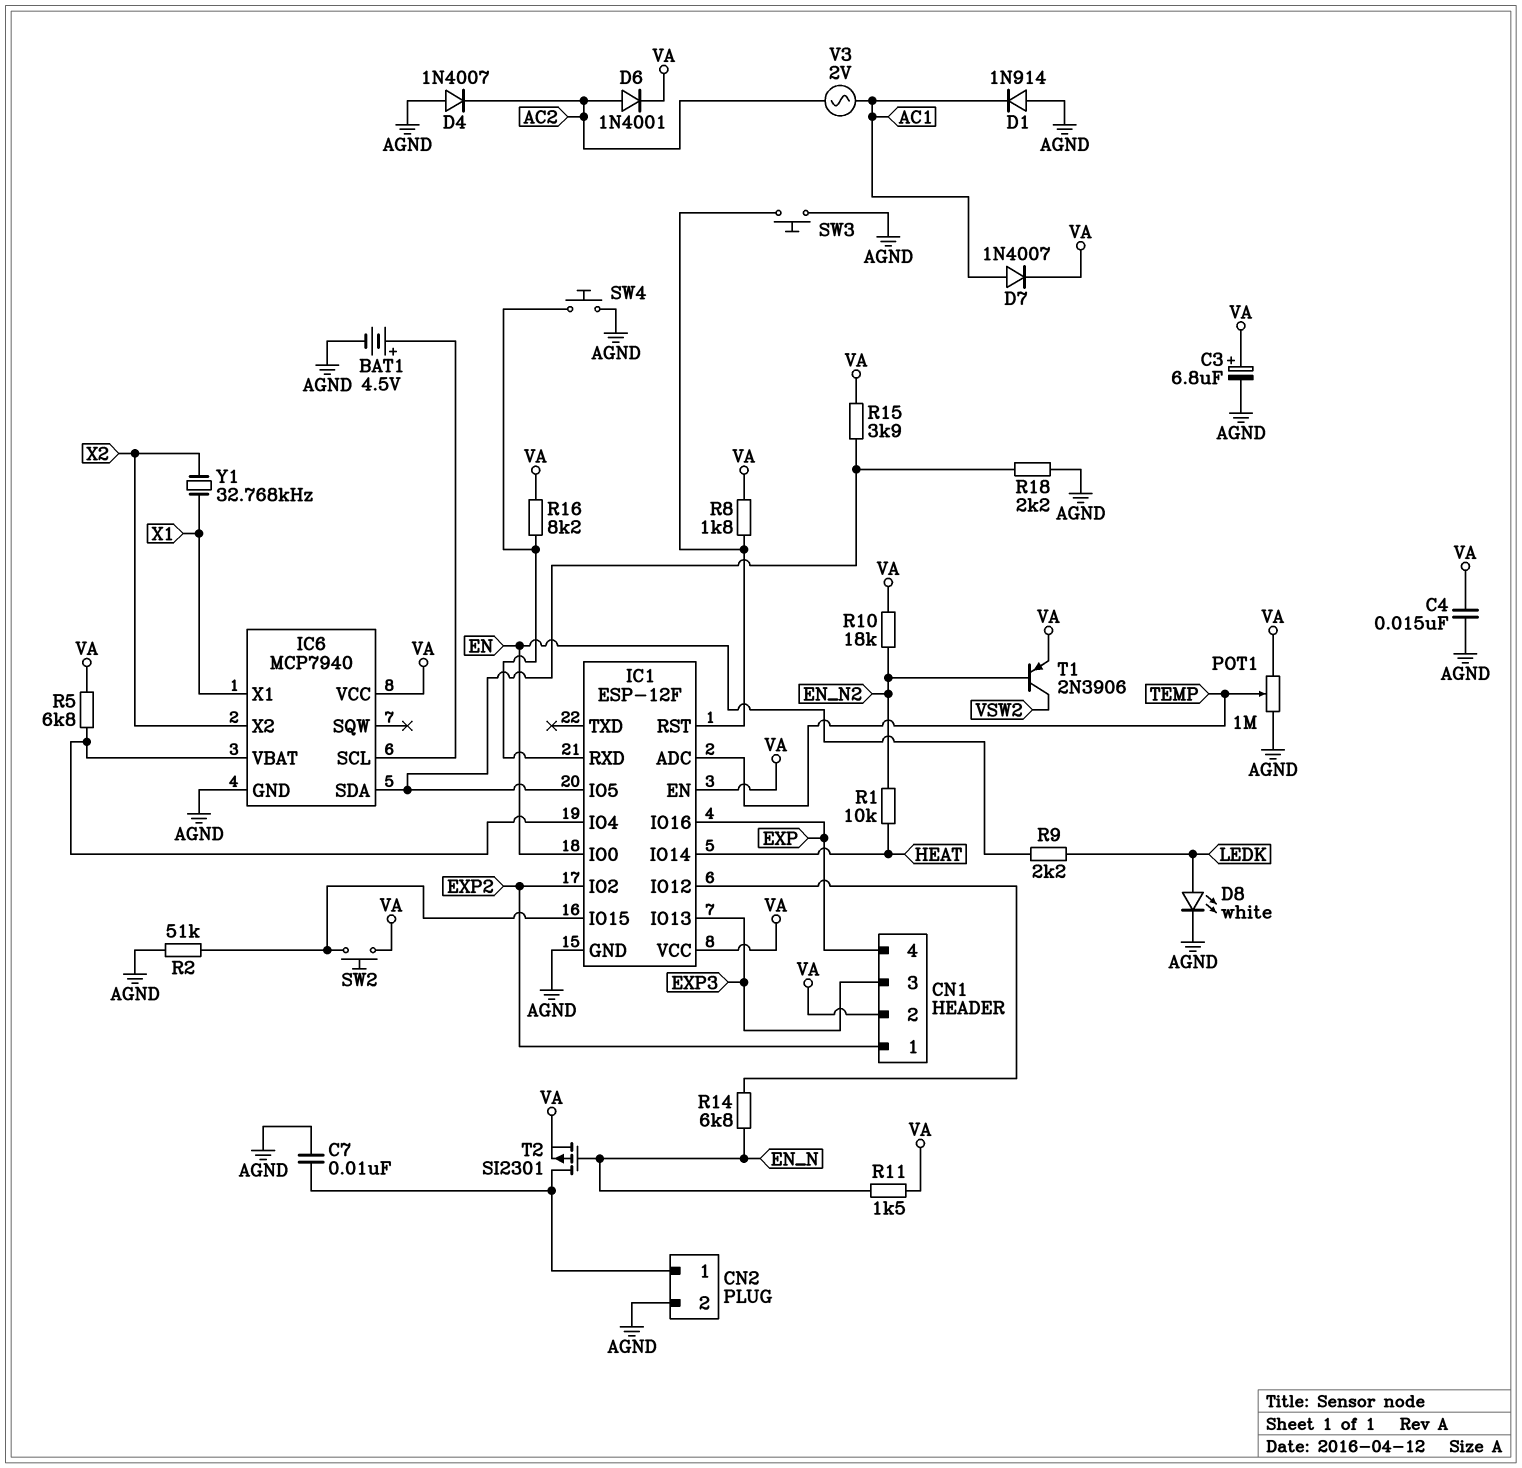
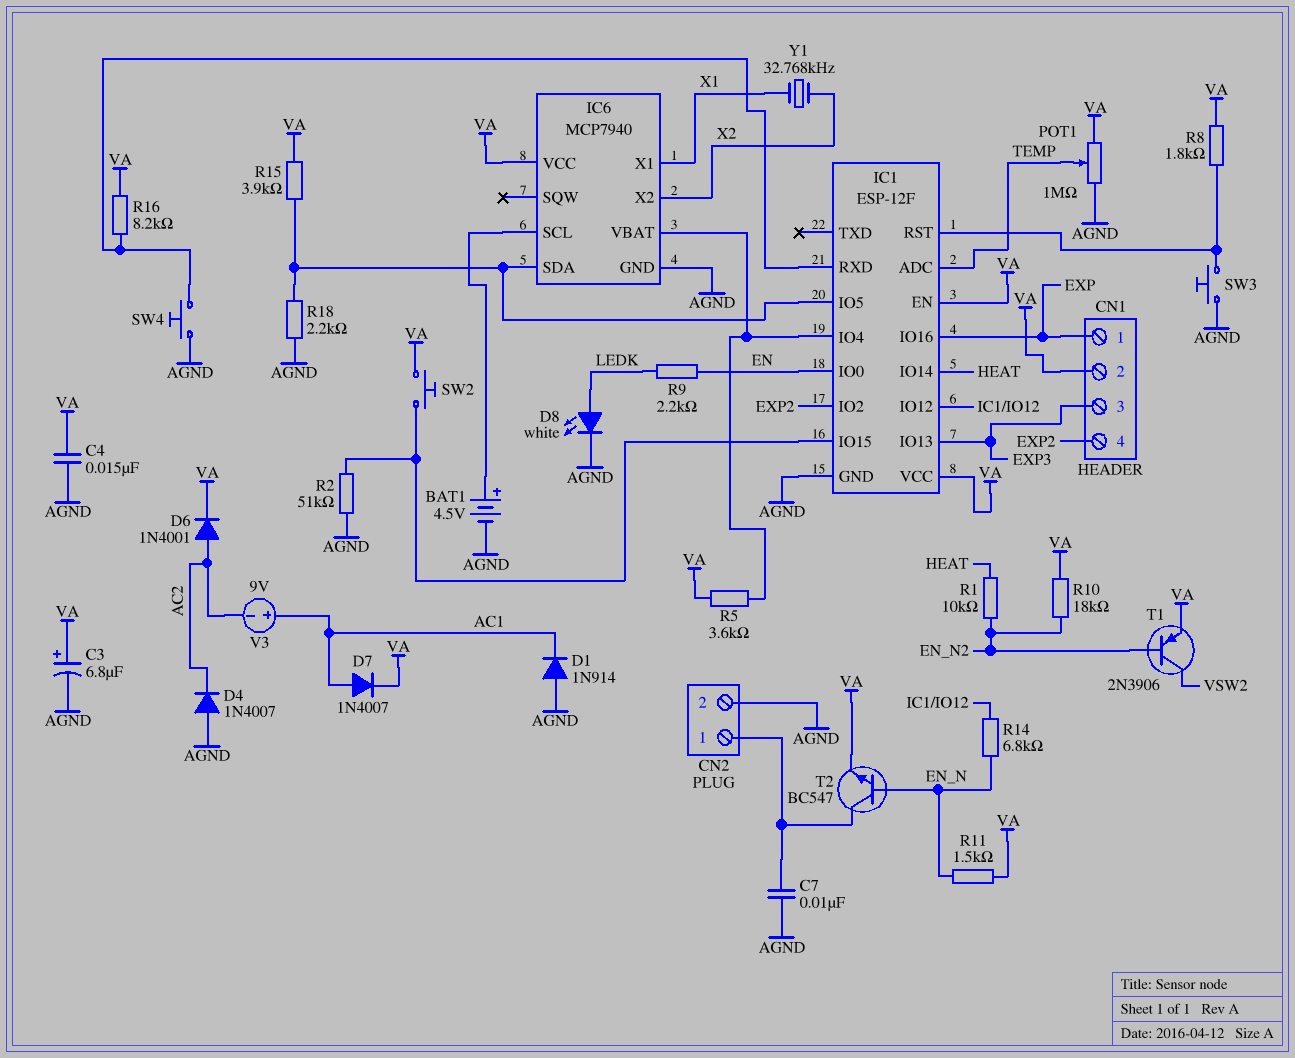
CN1 pin 1: EXP2 -> EXP
CN1 pin 4: EXP -> EXP2
R5: 6.8k (IC1/IO4, VA) -> 3.6k (IC1/IO4, VA)
T2: PMOS SI2301 (G EN_N, D CN2/1, S VA) -> NPN BC547 (B EN_N, C CN2/1, E VA)
V3: AC 2V (AC1, AC2) -> 9V (plus AC1, minus AC2)

